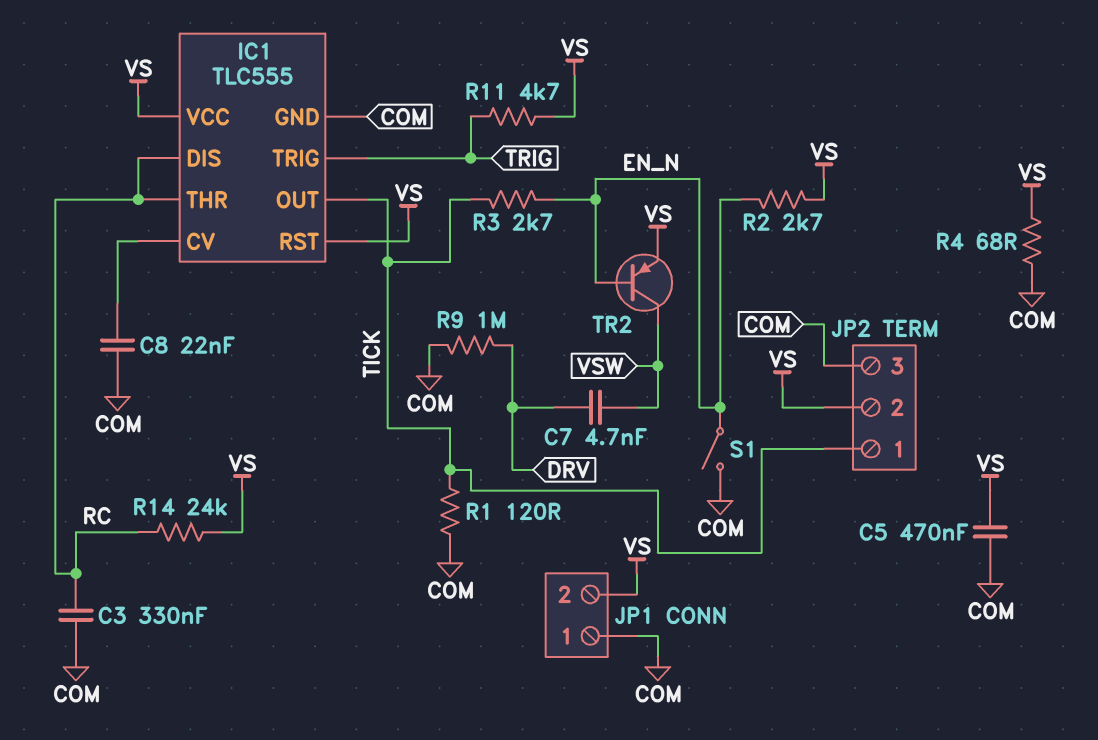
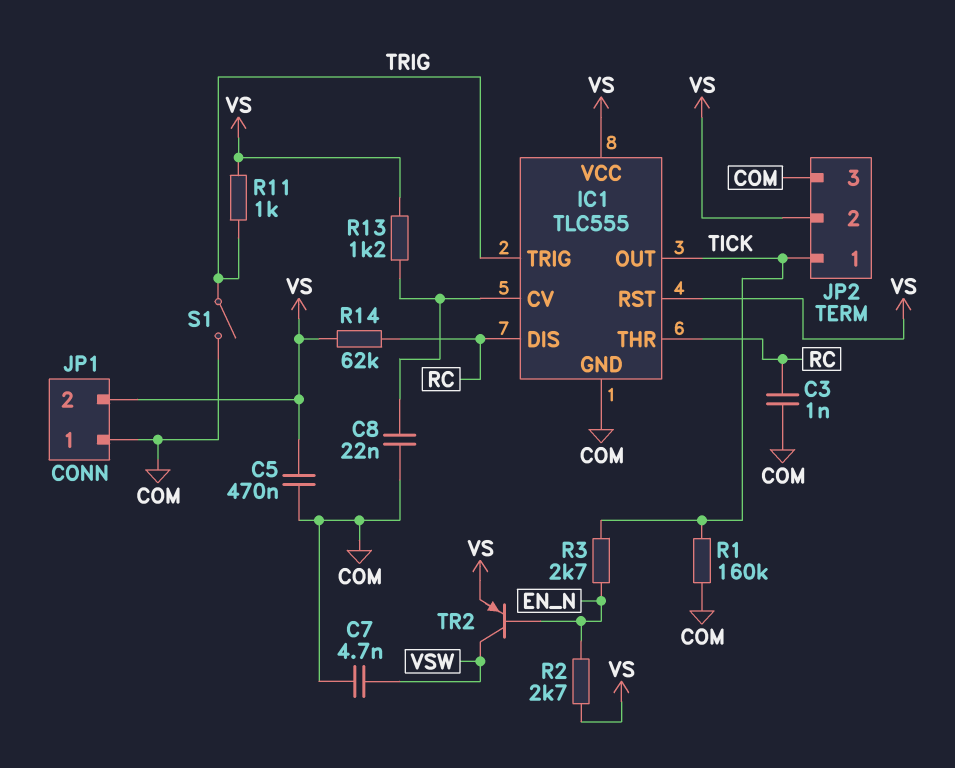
C3: 330nF (COM, RC) -> 1nF (COM, RC)
C7: 4.7nF (DRV, VSW) -> 4.7nF (COM, VSW)
R1: 120 (COM, TICK) -> 160k (COM, TICK)
R4: 68 (COM, VS) -> none
R9: 1M (COM, DRV) -> none
R11: 4.7k (TRIG, VS) -> 1k (TRIG, VS)
R13: none -> 1.2k (IC1/CV, VS)
R14: 24k (RC, VS) -> 62k (RC, VS)
S1: switch (COM, EN_N) -> switch (COM, TRIG)

